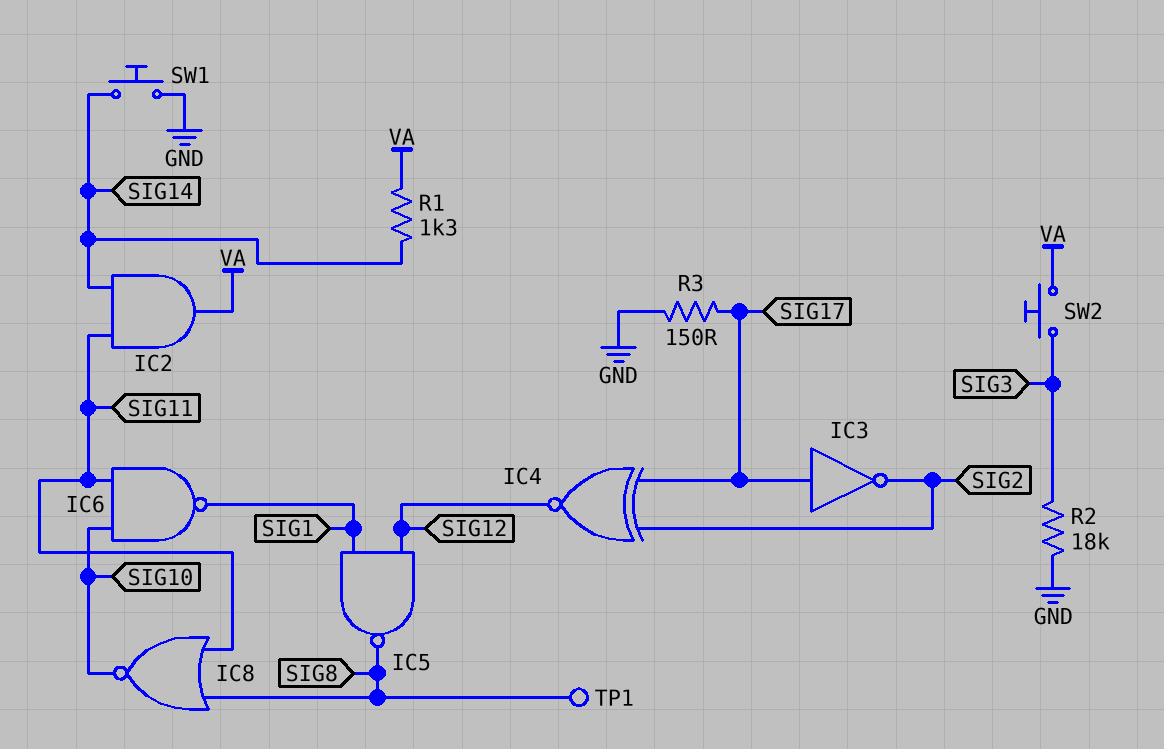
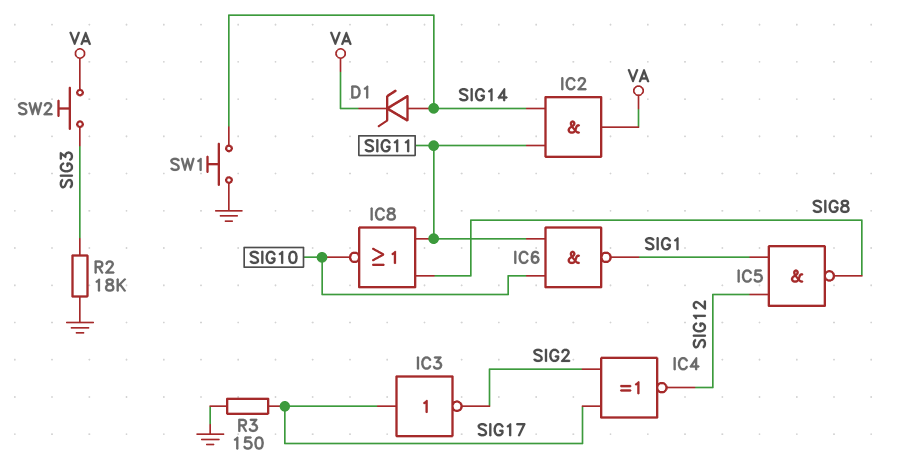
D1: none -> zener (A SIG14, K VA)
R1: 1.3k (SIG14, VA) -> none
TP1: test point (SIG8) -> none

